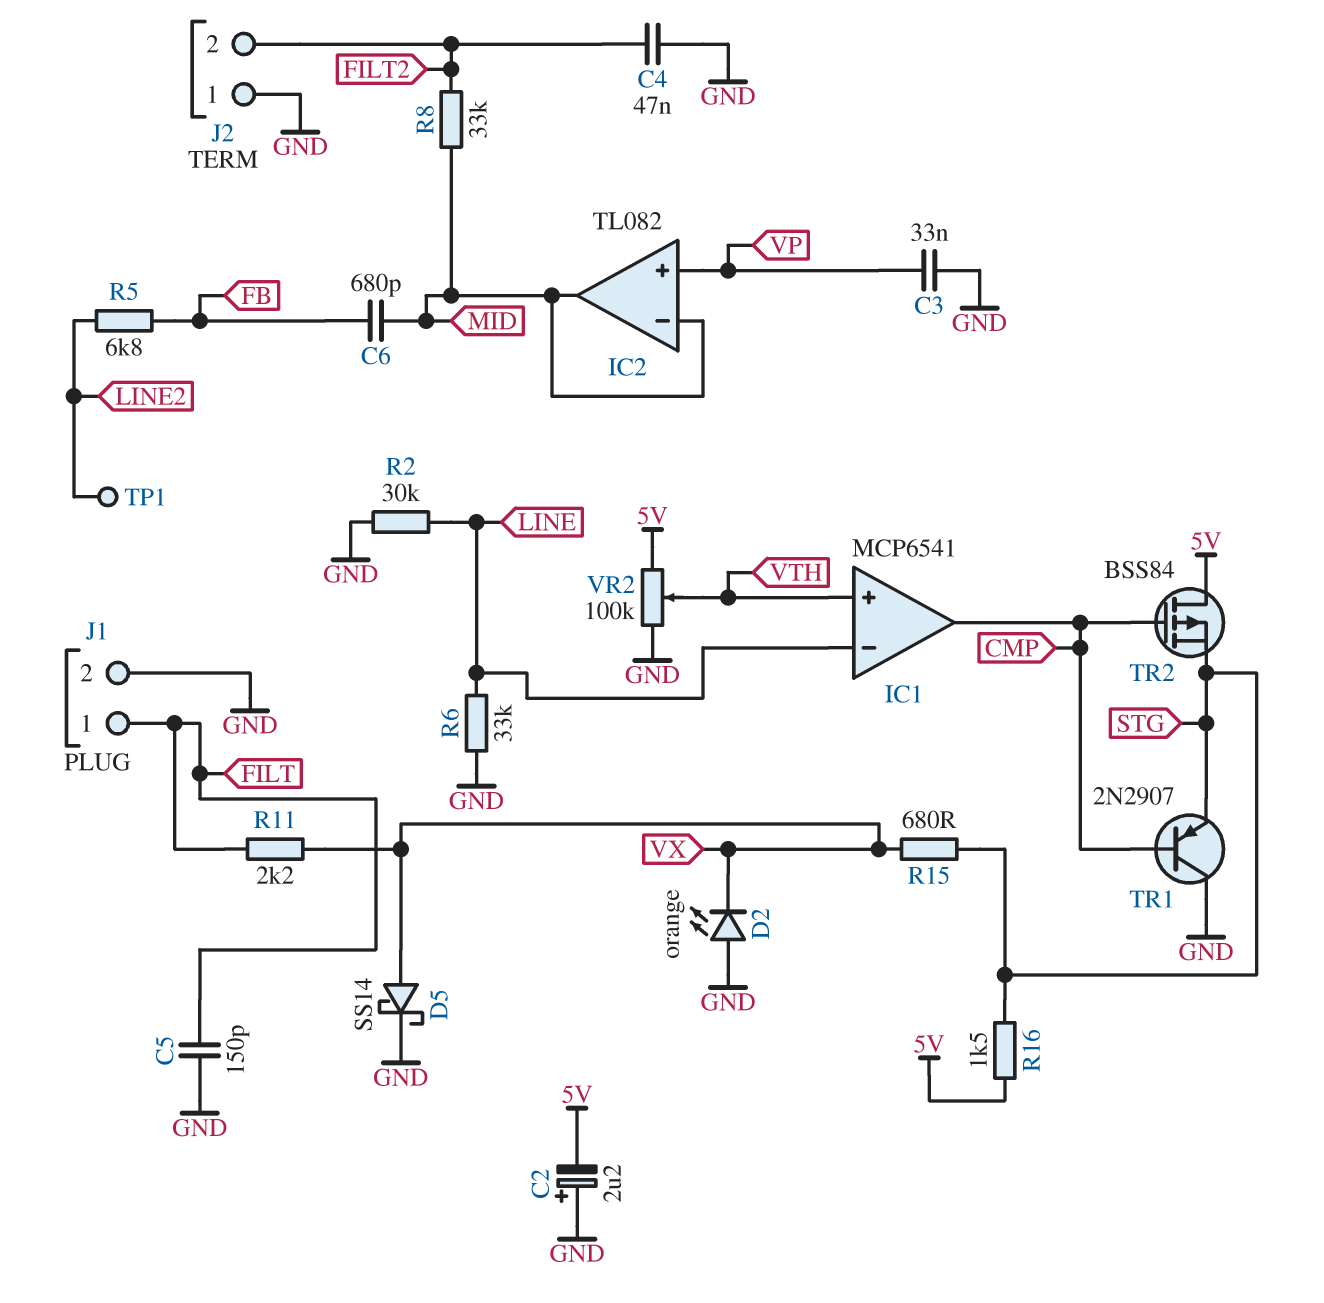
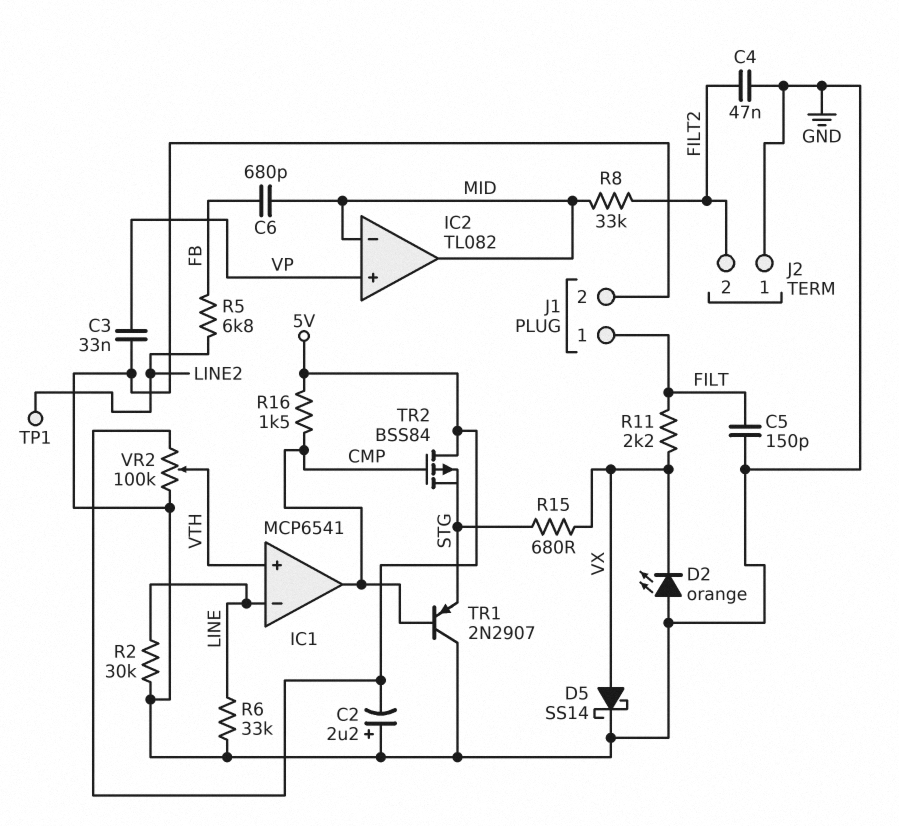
R16: 1.5k (5V, STG) -> 1.5k (5V, CMP)

